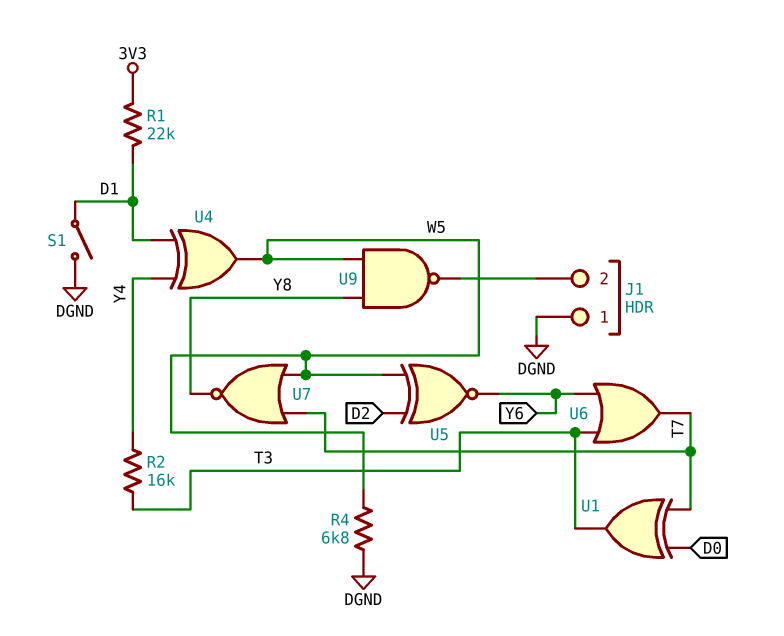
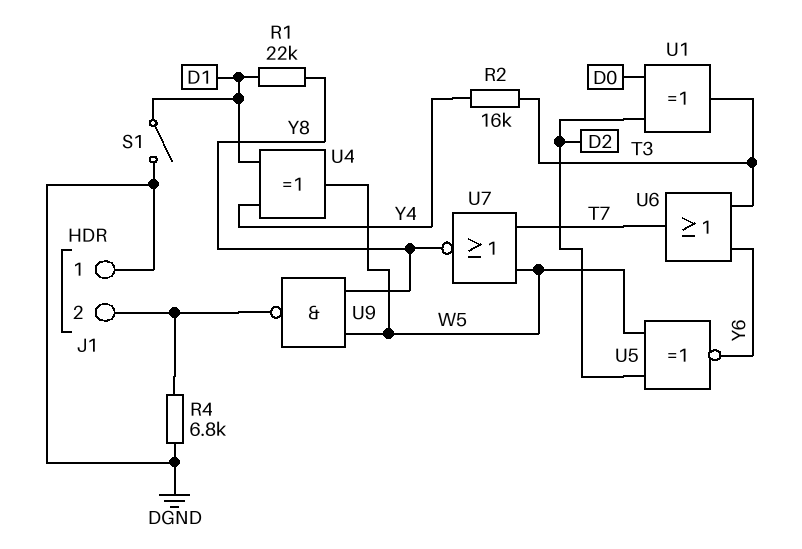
R1: 22k (3V3, D1) -> 22k (D1, Y8)
R4: 6.8k (DGND, W5) -> 6.8k (DGND, J1/2)
U1: XOR (in D0, in T7, out T3) -> XOR (in D0, in D2, out T3)

